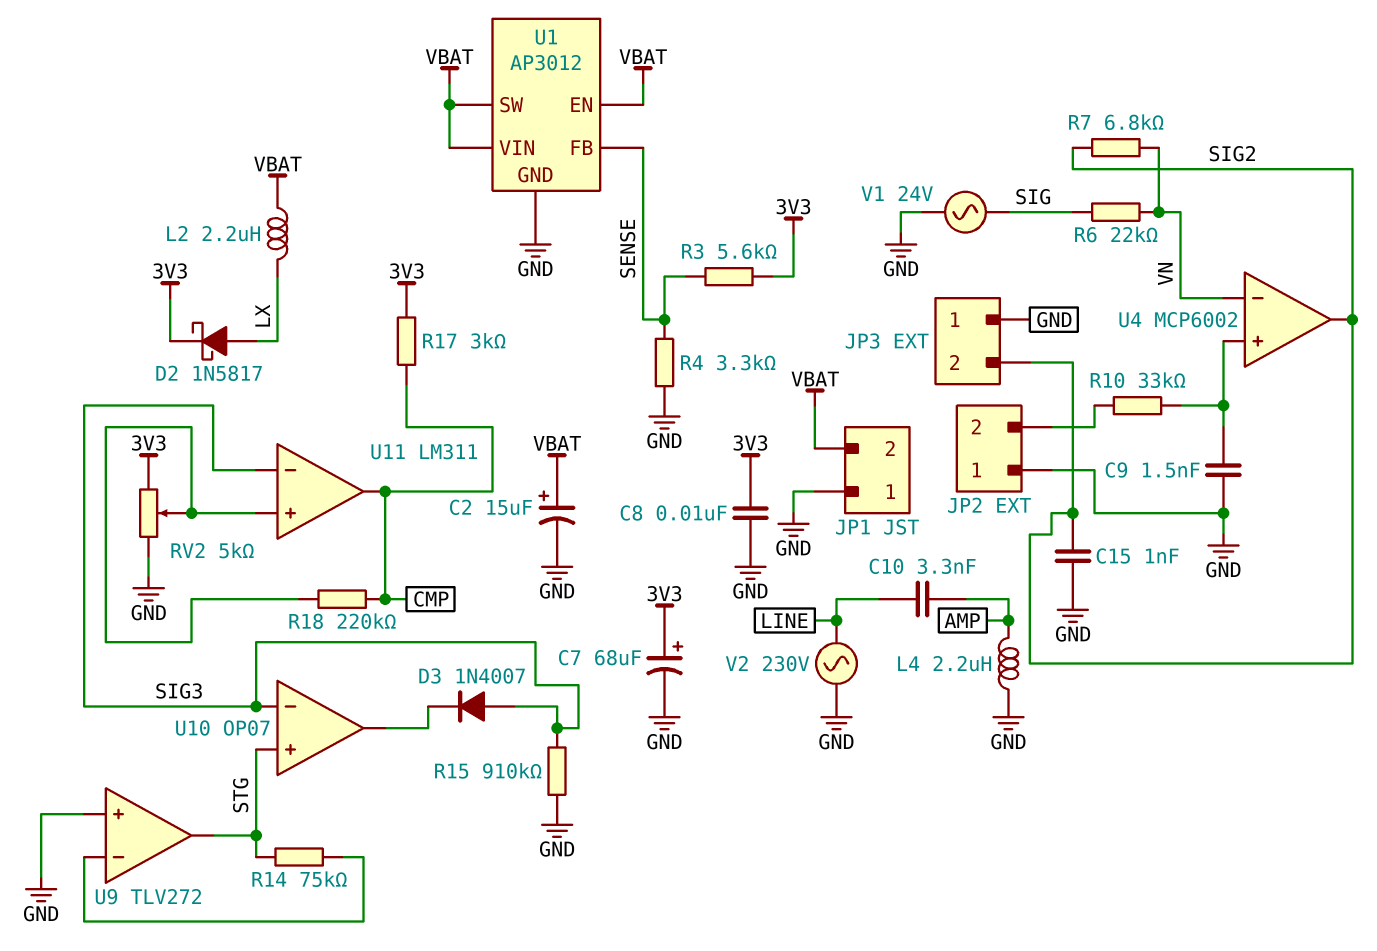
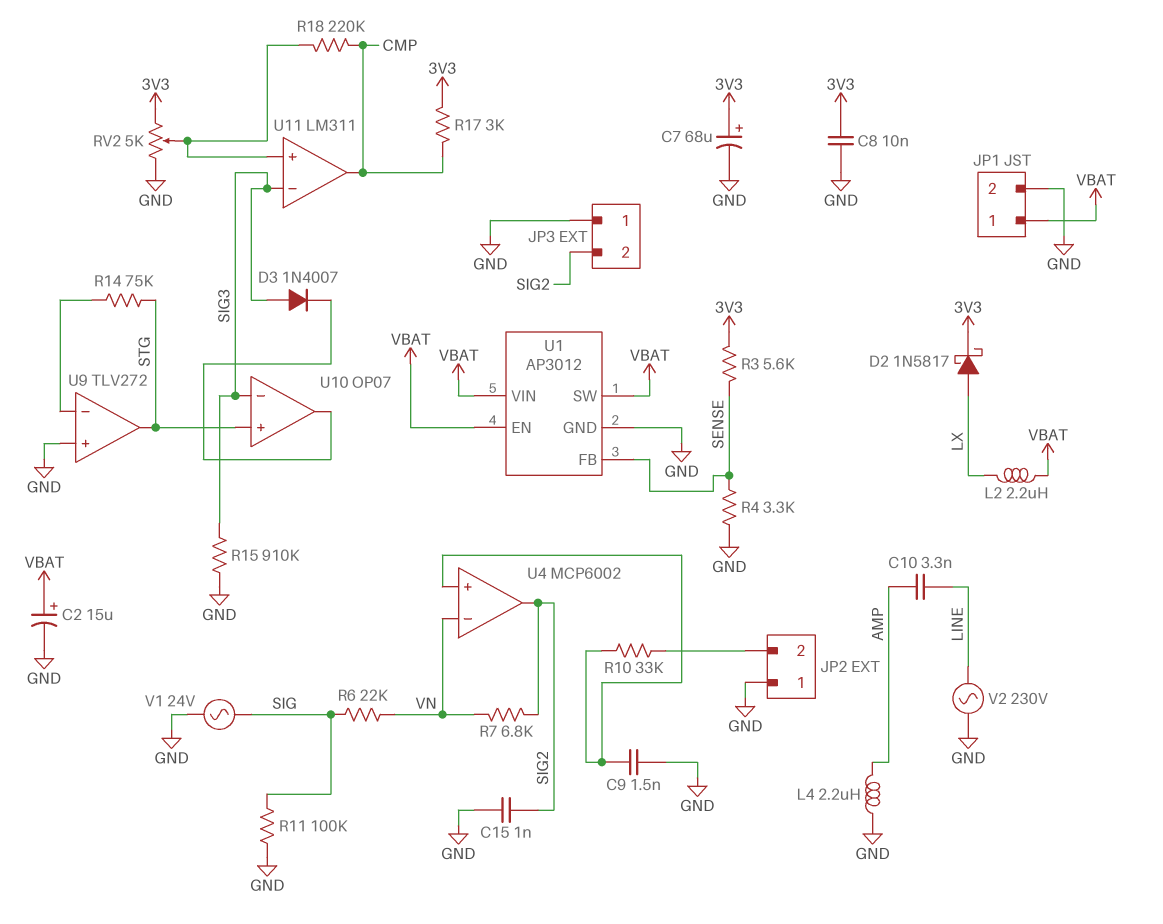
JP1 pin 1: GND -> VBAT
JP1 pin 2: VBAT -> GND
R11: none -> 100k (GND, SIG)

